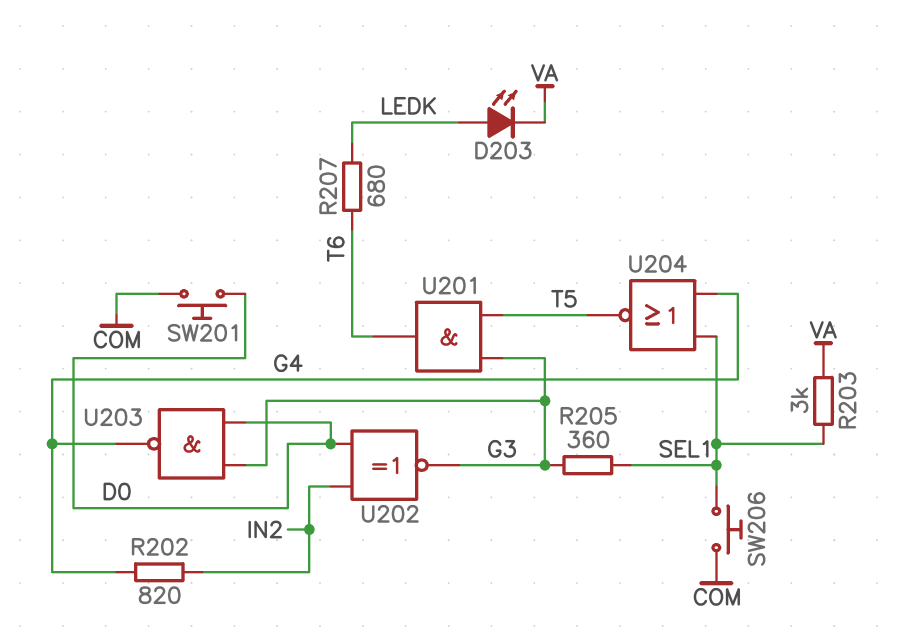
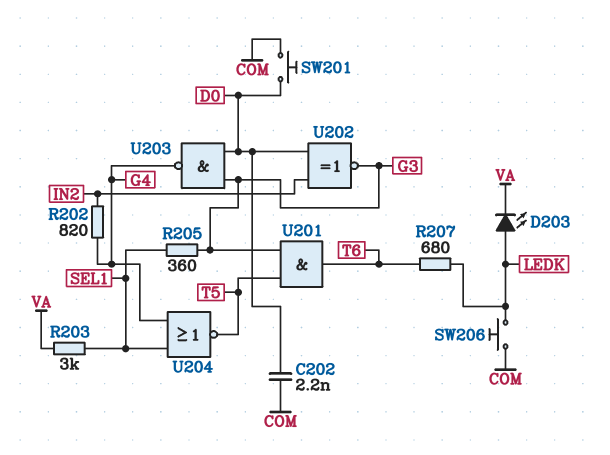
C202: none -> 2.2nF (COM, D0)
SW206: button (COM, SEL1) -> button (COM, LEDK)

